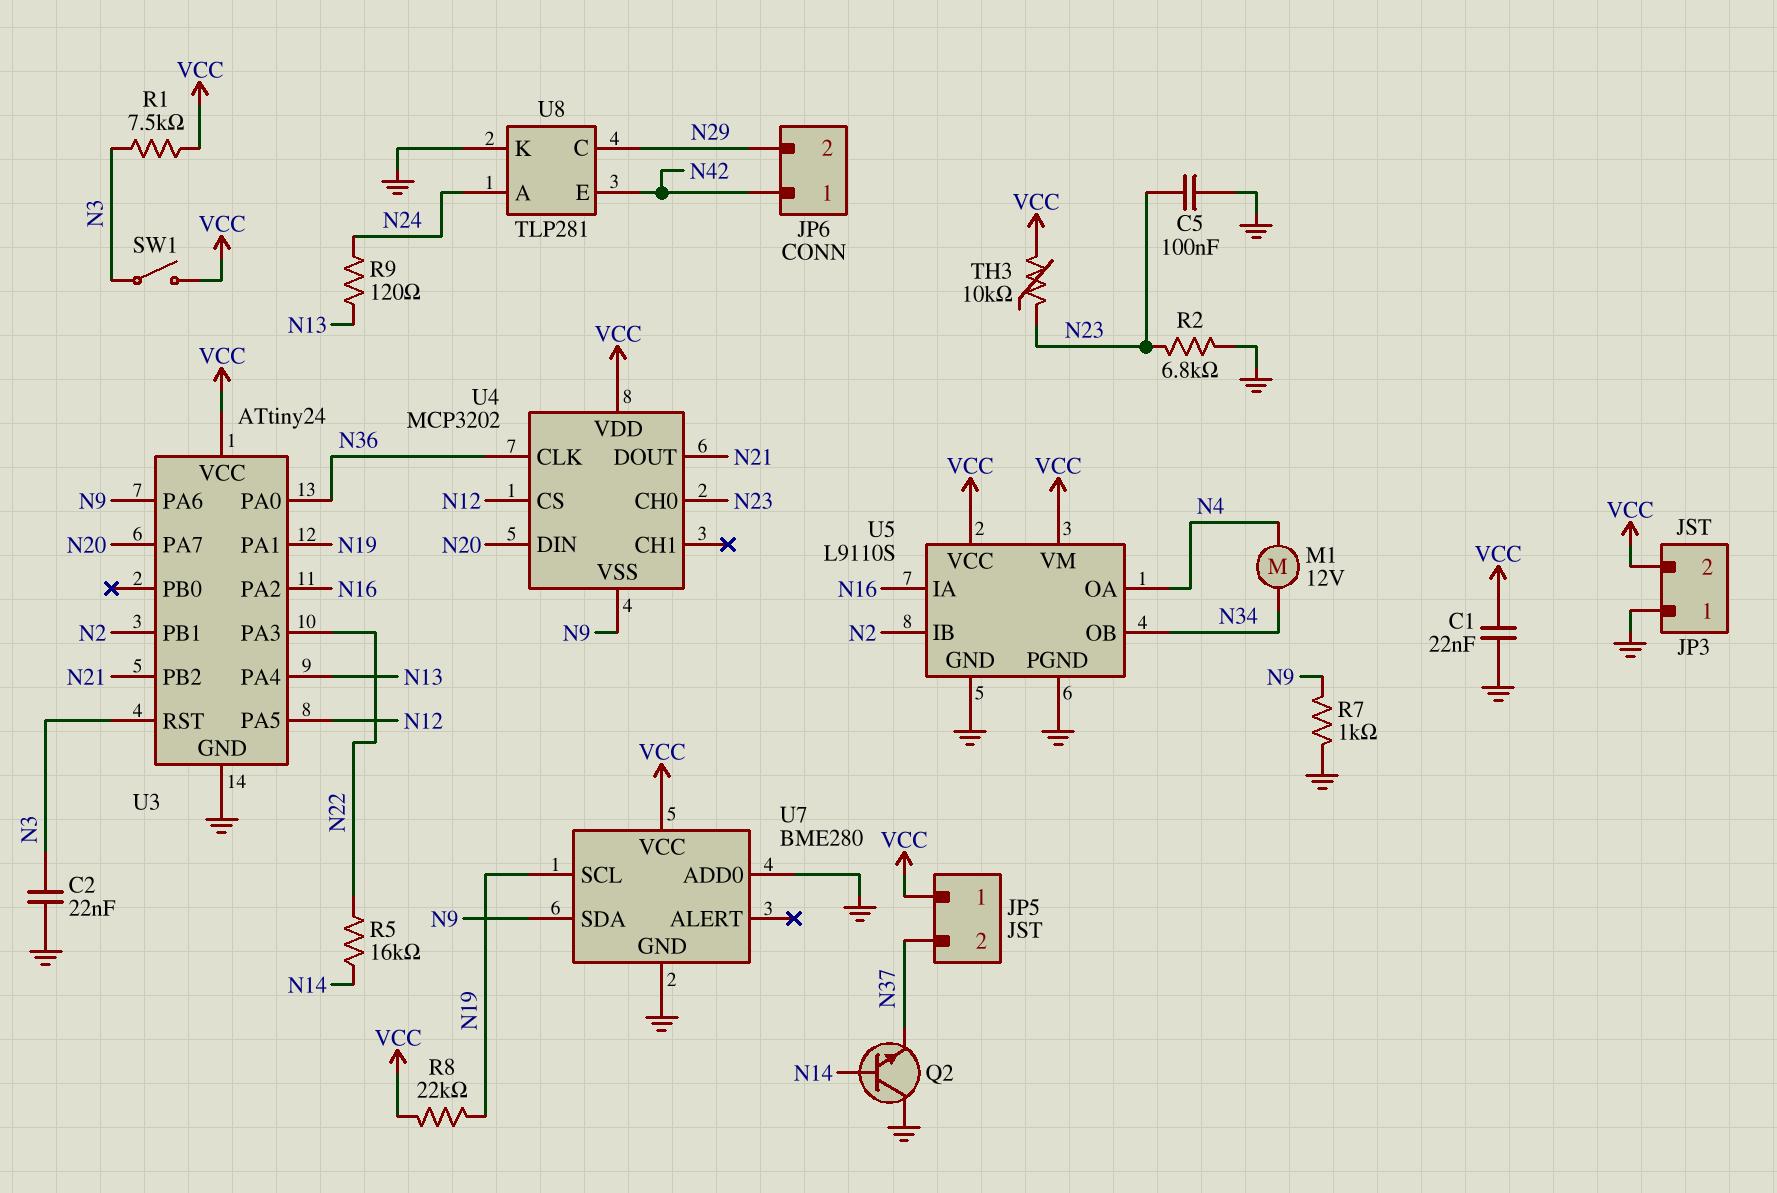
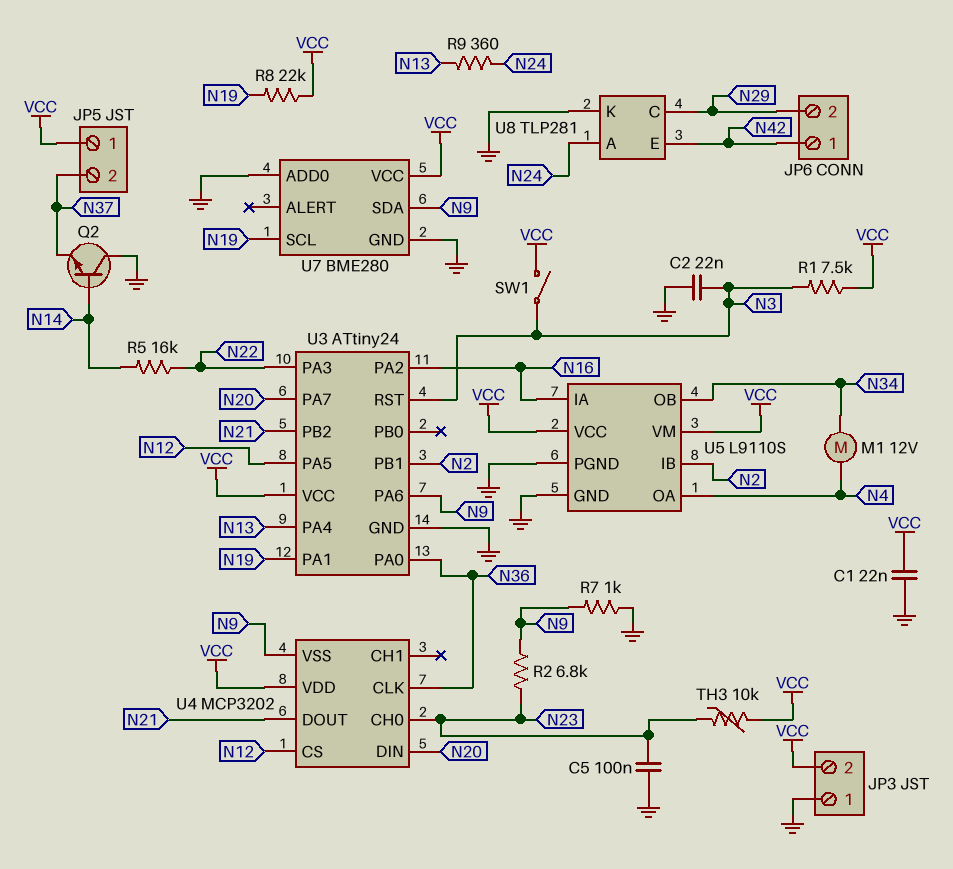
R2: 6.8k (GND, N23) -> 6.8k (N9, N23)
R9: 120 (N13, N24) -> 360 (N13, N24)

